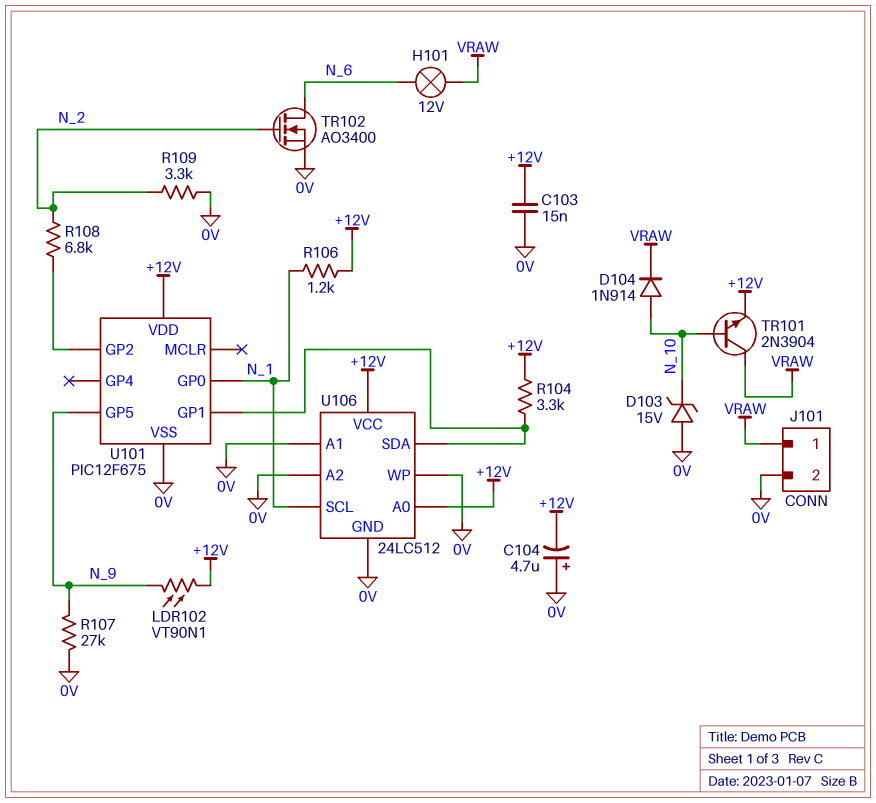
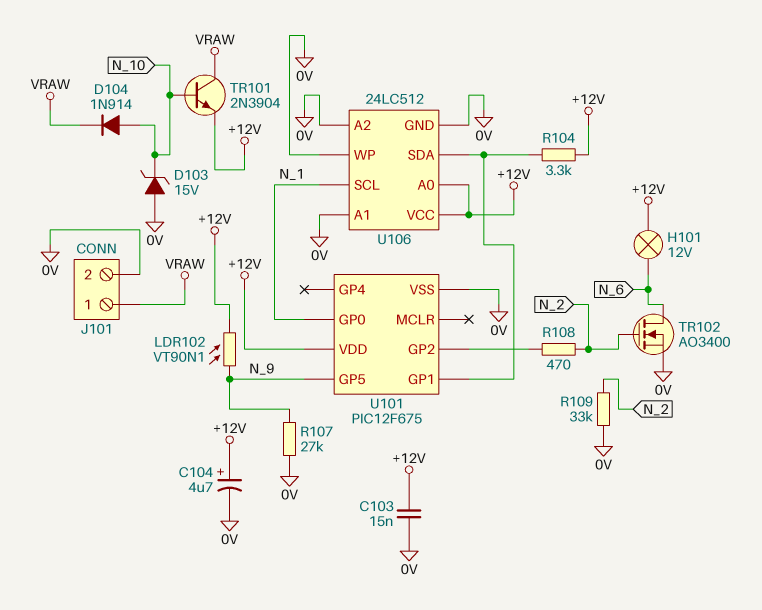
C104: 4.7uF (plus 0V, minus +12V) -> 4.7uF (plus +12V, minus 0V)
H101: lamp 12V (N_6, VRAW) -> lamp 12V (+12V, N_6)
R106: 1.2k (+12V, N_1) -> none
R108: 6.8k (N_2, U101/GP2) -> 470 (N_2, U101/GP2)
R109: 3.3k (0V, N_2) -> 33k (0V, N_2)

